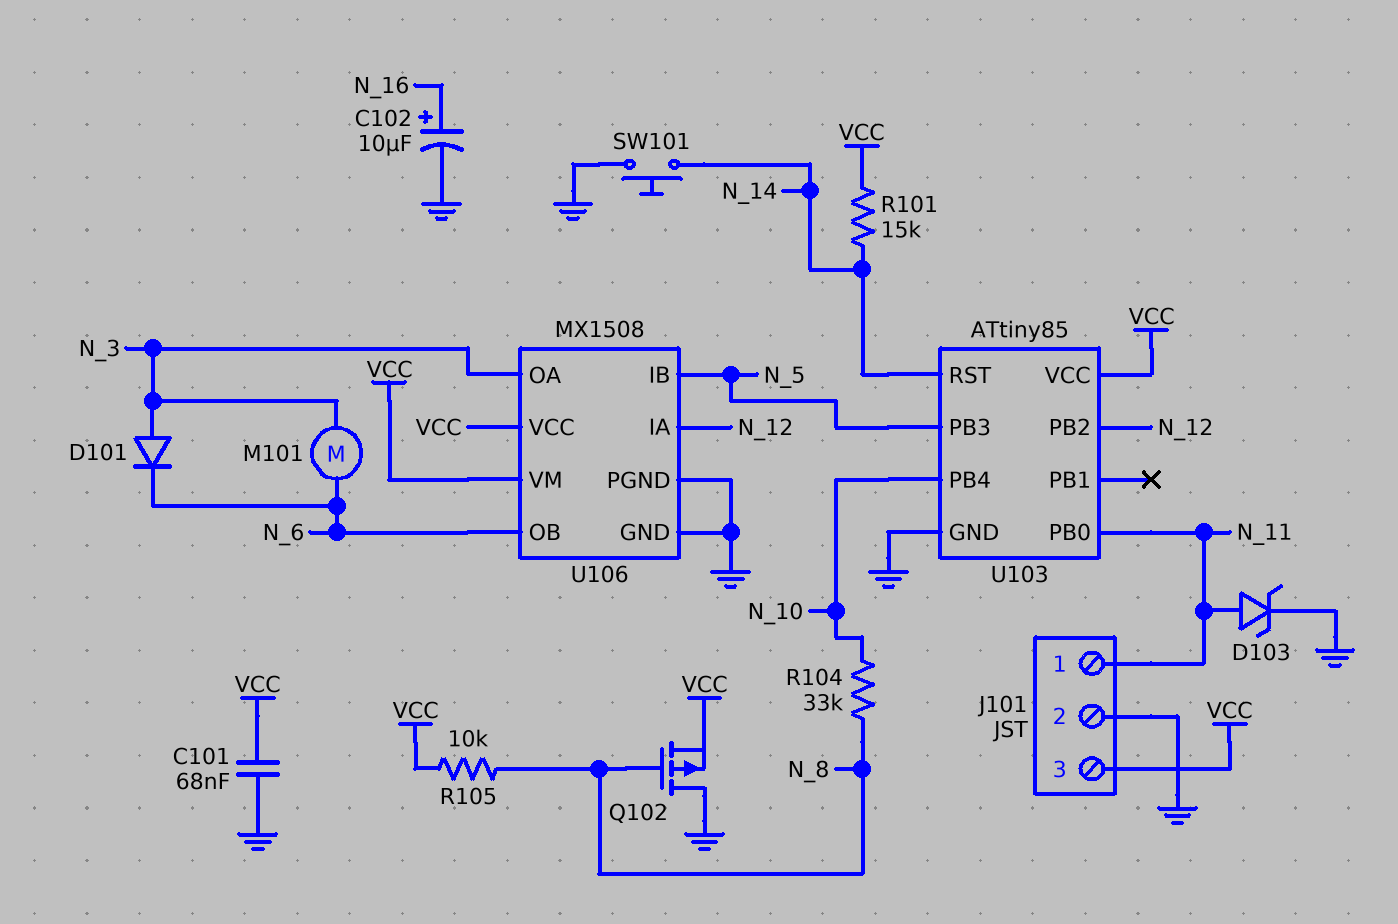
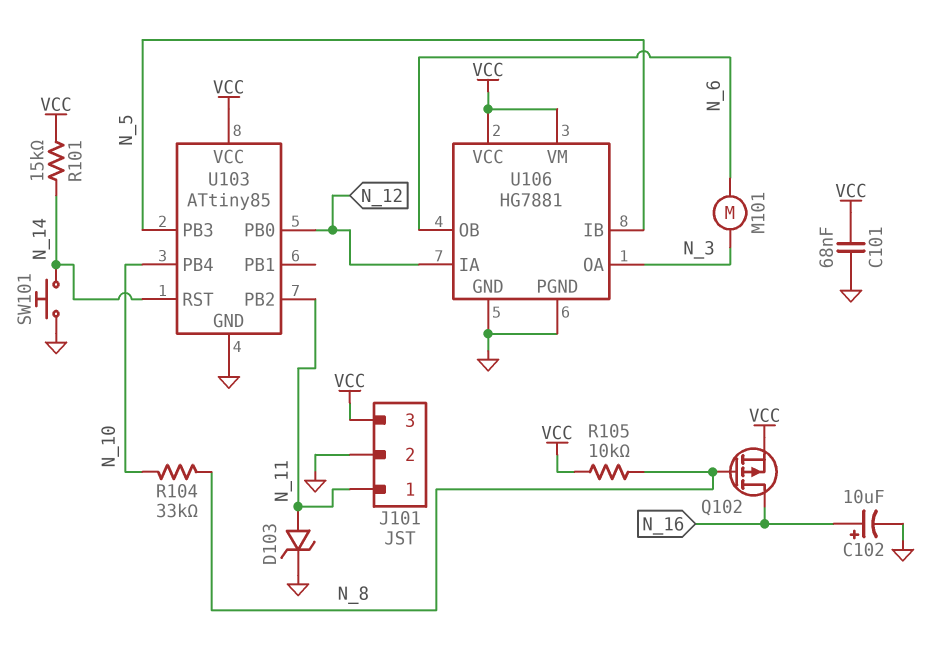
D101: diode (A N_3, K N_6) -> none
Q102: PMOS (G N_8, D GND, S VCC) -> PMOS (G N_8, D N_16, S VCC)
U103 pin PB0: N_11 -> N_12
U103 pin PB2: N_12 -> N_11
U106: MX1508 -> HG7881

